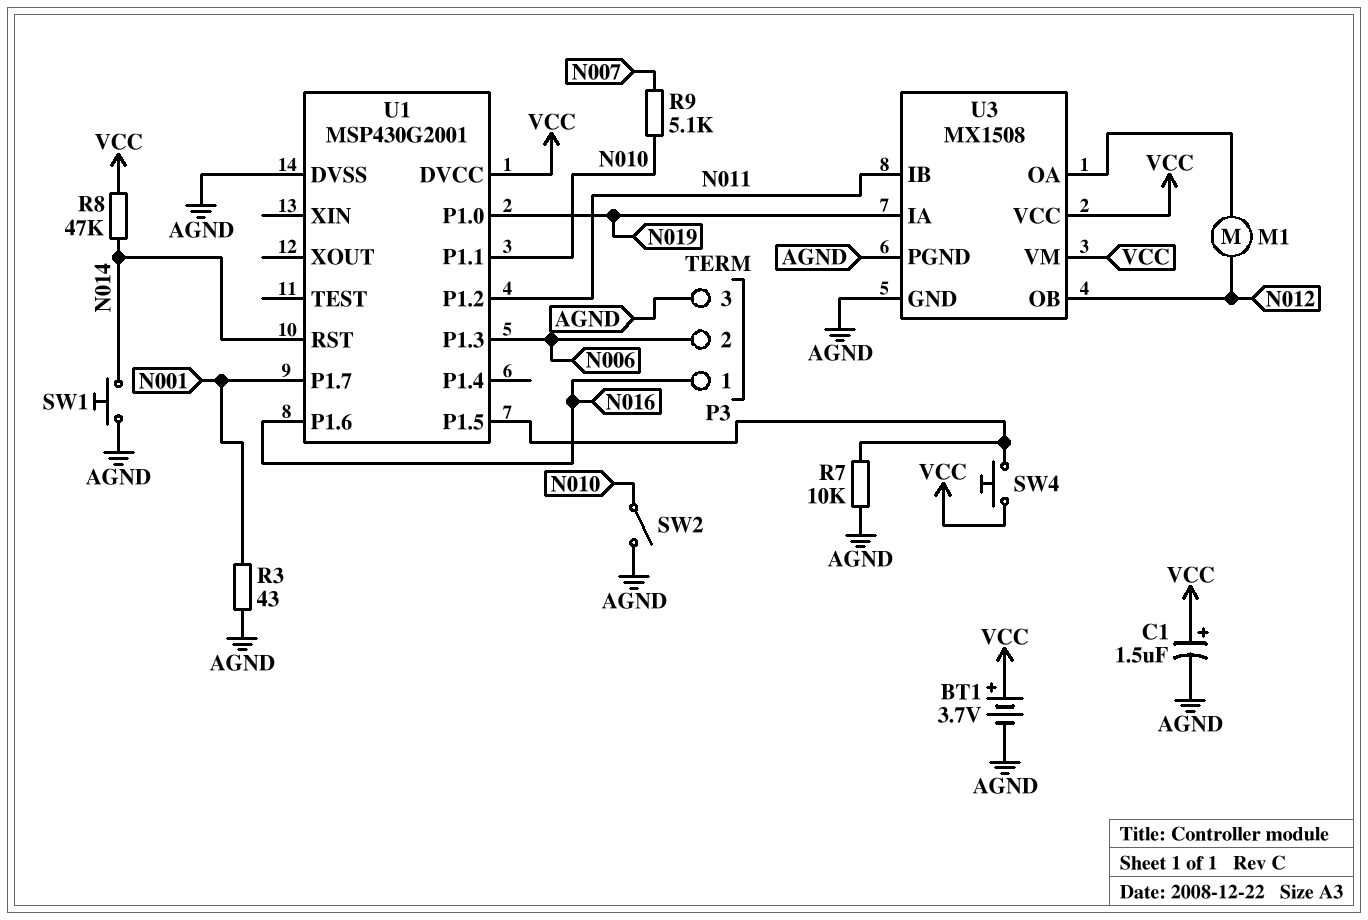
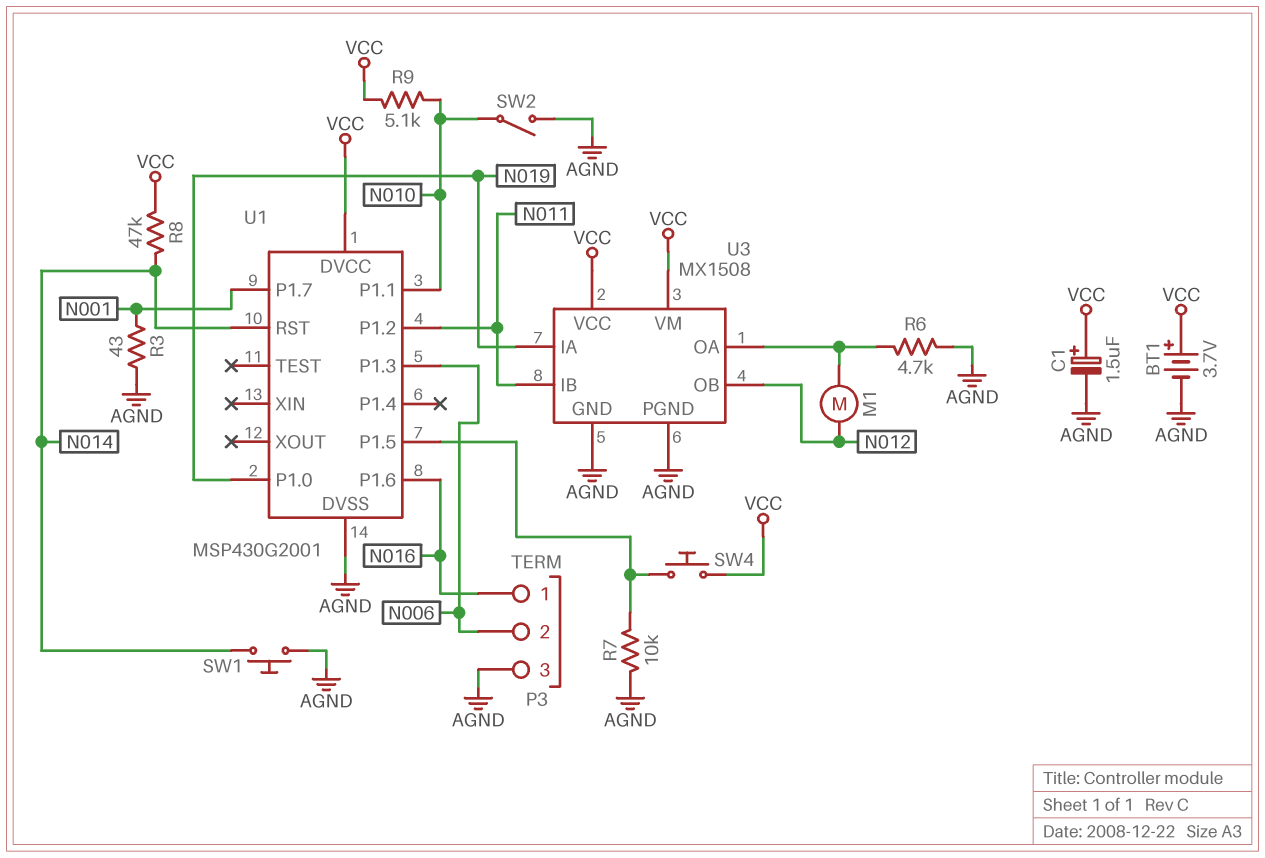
R6: none -> 4.7k (AGND, U3/OA)
R9: 5.1k (N007, N010) -> 5.1k (N010, VCC)

